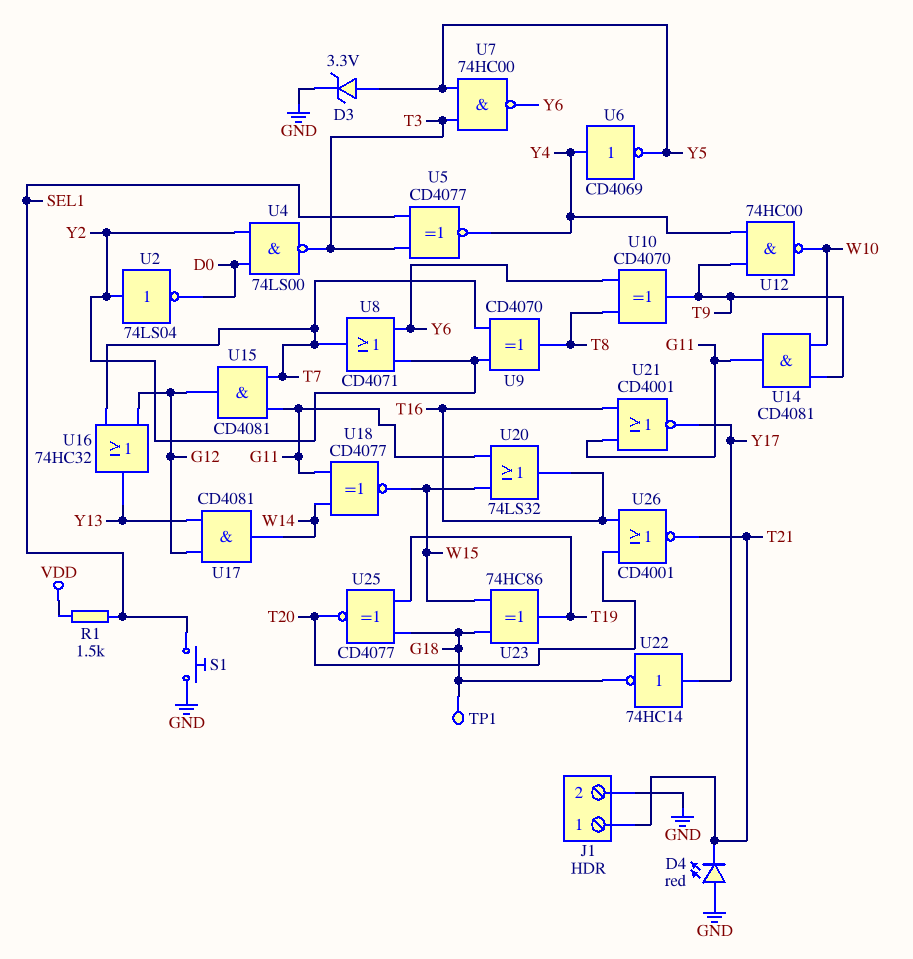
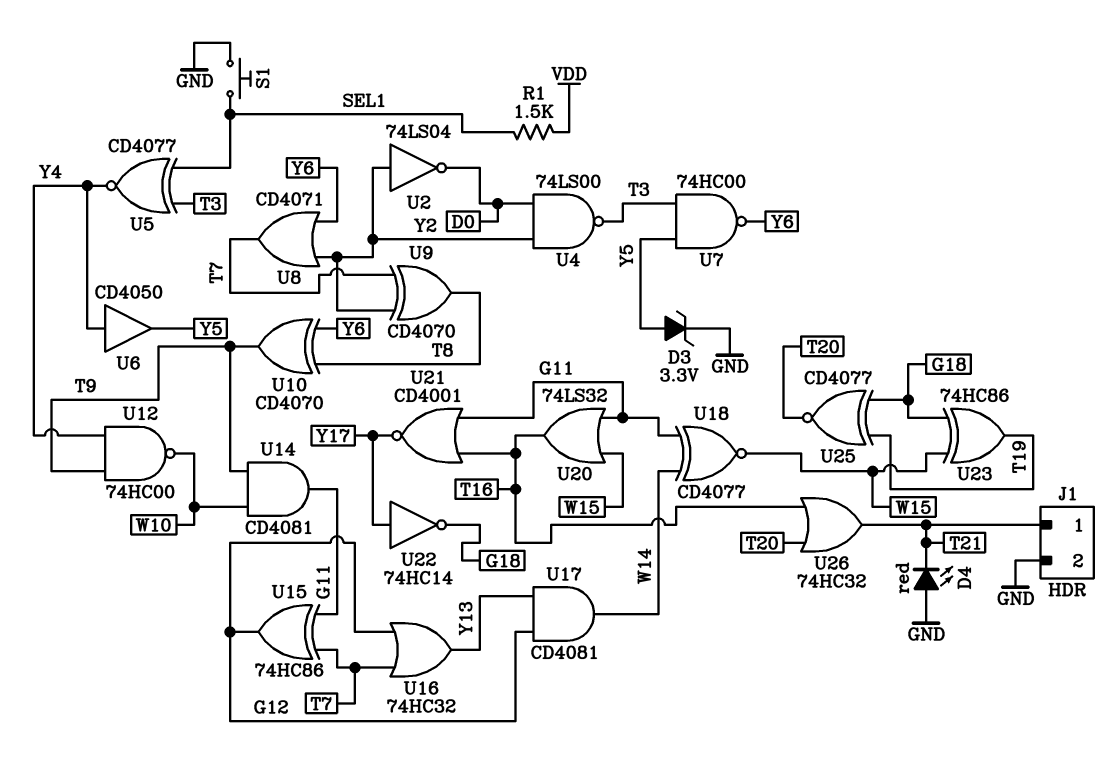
TP1: test point (G18) -> none
U6: NOT CD4069 (in Y4, out Y5) -> buffer CD4050 (in Y4, out Y5)
U15: AND CD4081 (in G11, in T7, out G12) -> XOR 74HC86 (in G11, in T7, out G12)
U26: NOR CD4001 (in T16, in T20, out T21) -> OR 74HC32 (in T16, in T20, out T21)

